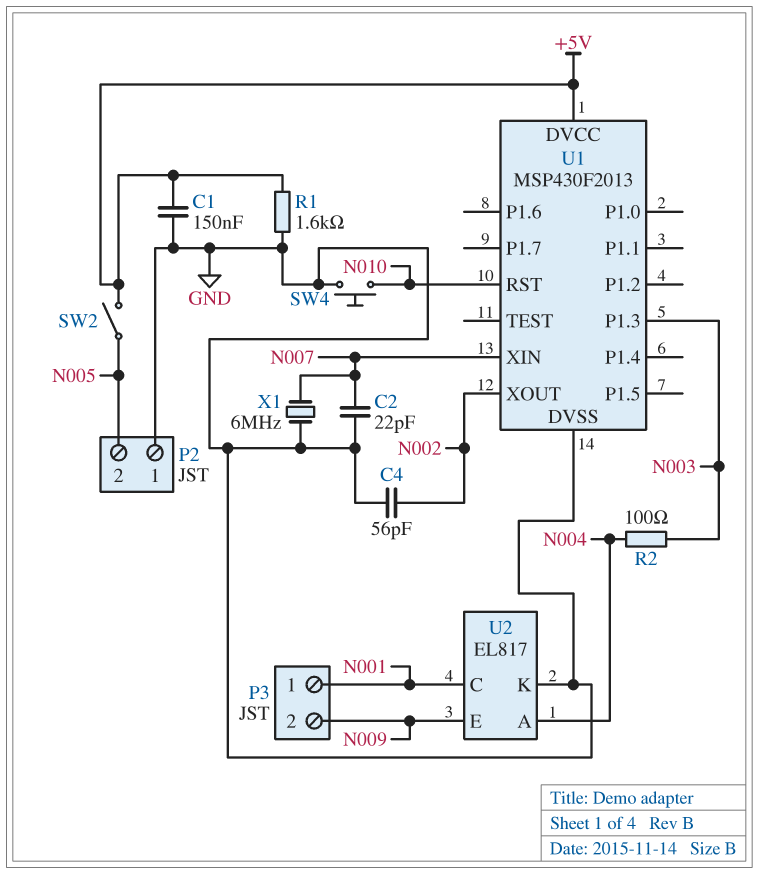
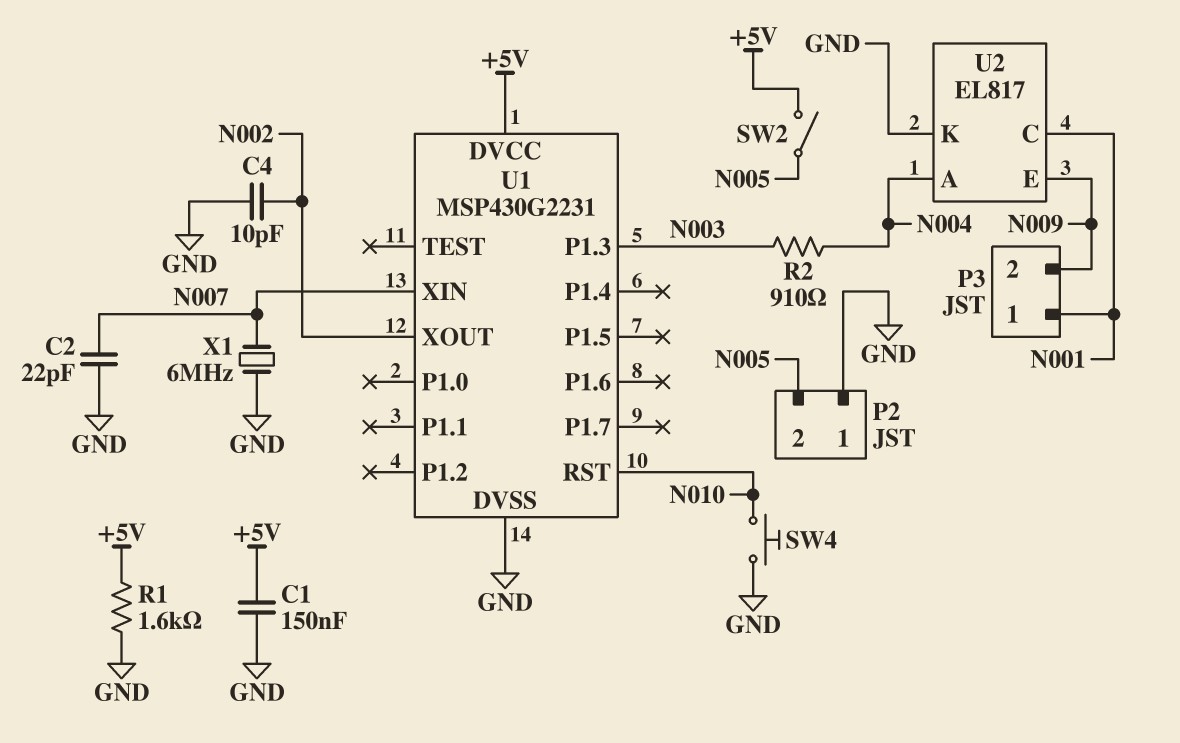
C4: 56pF (GND, N002) -> 10pF (GND, N002)
R2: 100 (N003, N004) -> 910 (N003, N004)
U1: MSP430F2013 -> MSP430G2231

